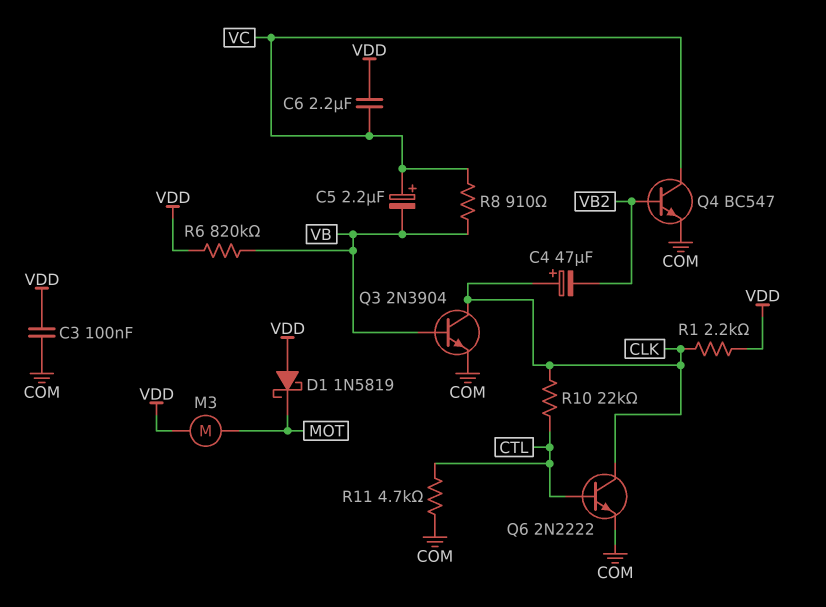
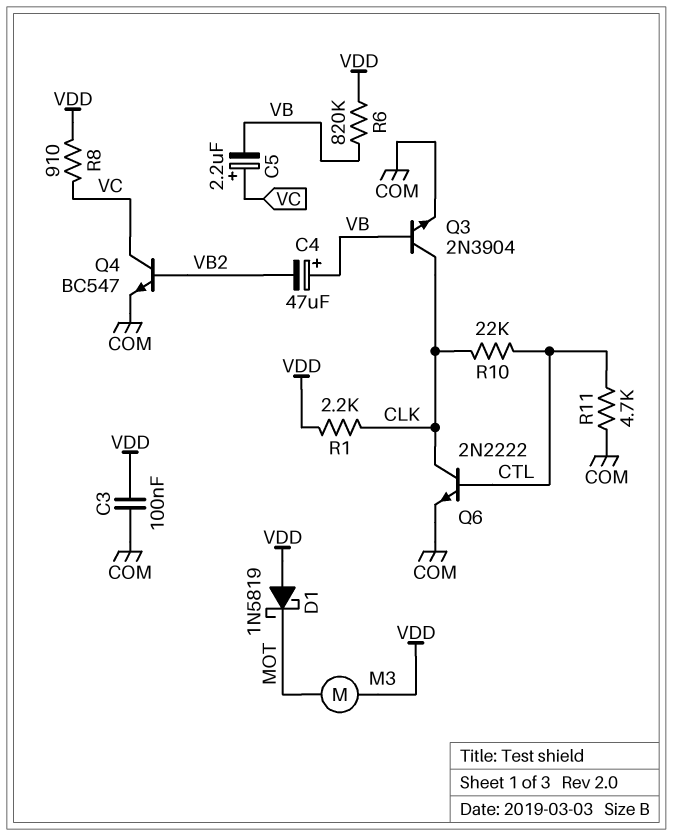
C4: 47uF (plus CLK, minus VB2) -> 47uF (plus VB, minus VB2)
C6: 2.2uF (VC, VDD) -> none
R8: 910 (VB, VC) -> 910 (VC, VDD)

